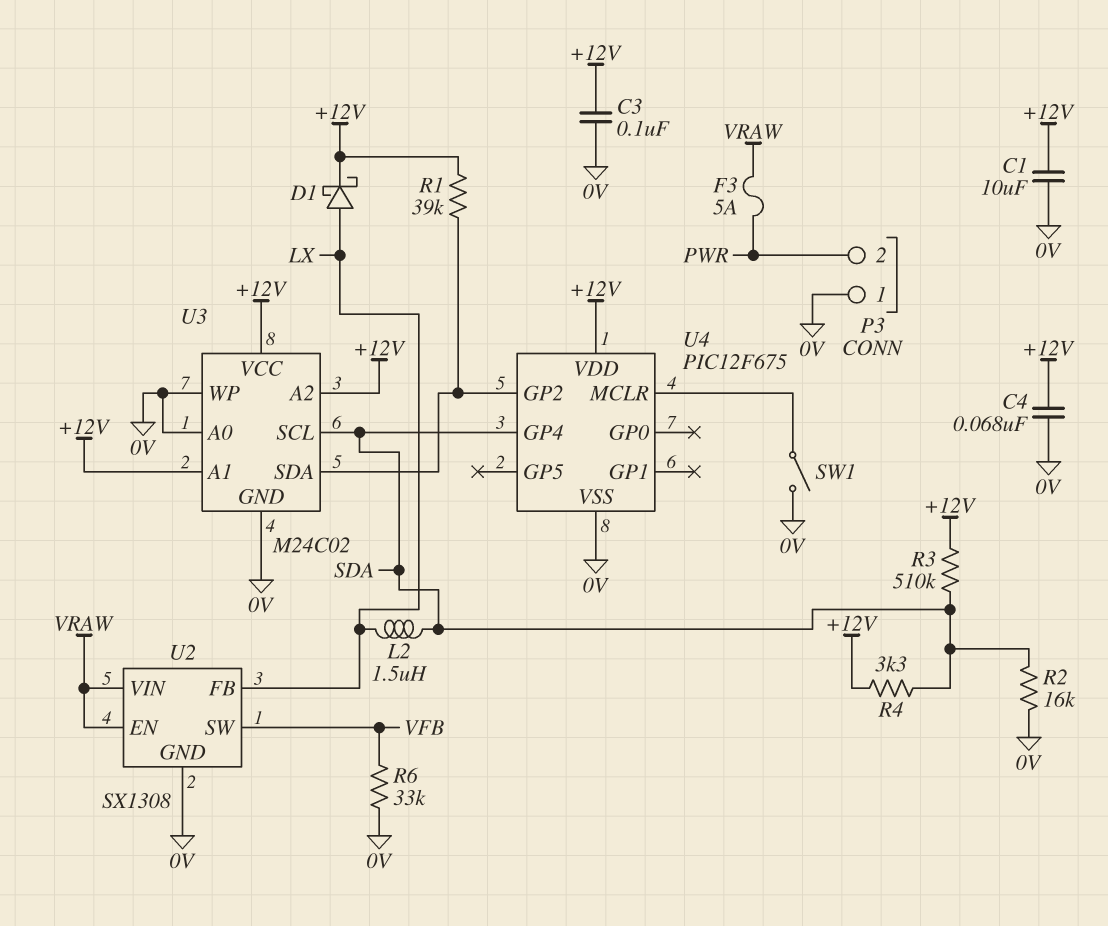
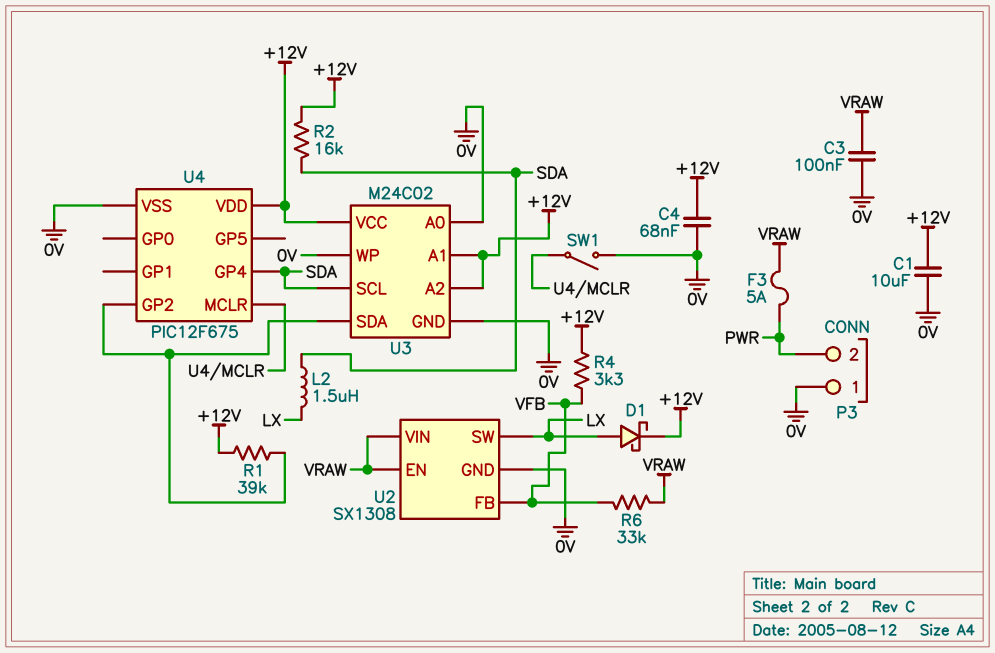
C3: 100nF (+12V, 0V) -> 100nF (0V, VRAW)
R2: 16k (0V, SDA) -> 16k (+12V, SDA)
R3: 510k (+12V, SDA) -> none
R4: 3.3k (+12V, SDA) -> 3.3k (+12V, VFB)
R6: 33k (0V, VFB) -> 33k (VFB, VRAW)
U2 pin FB: LX -> VFB
U2 pin SW: VFB -> LX

